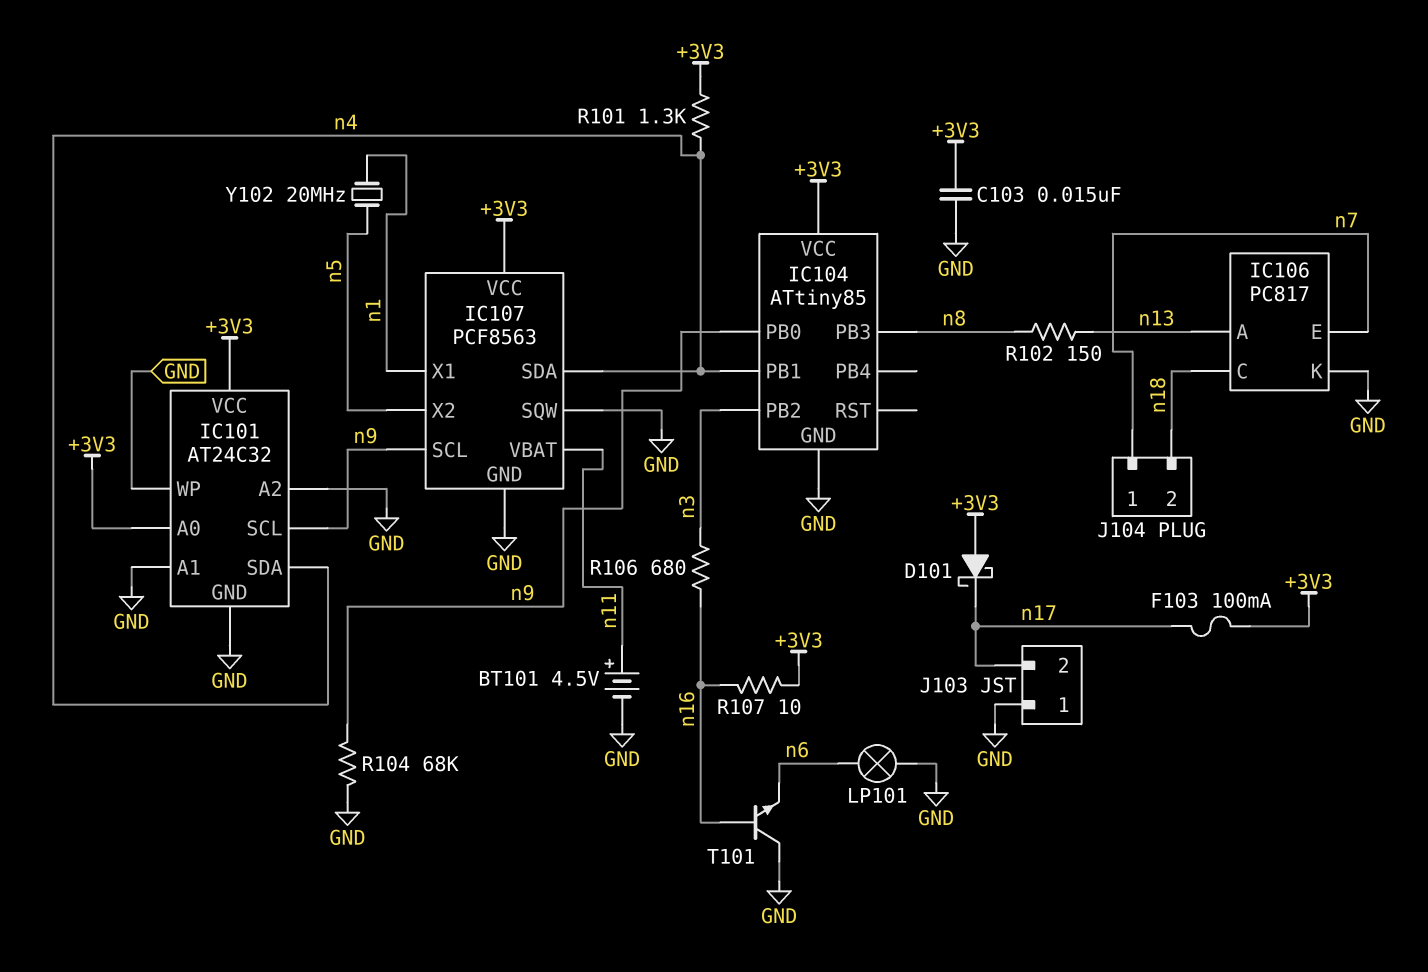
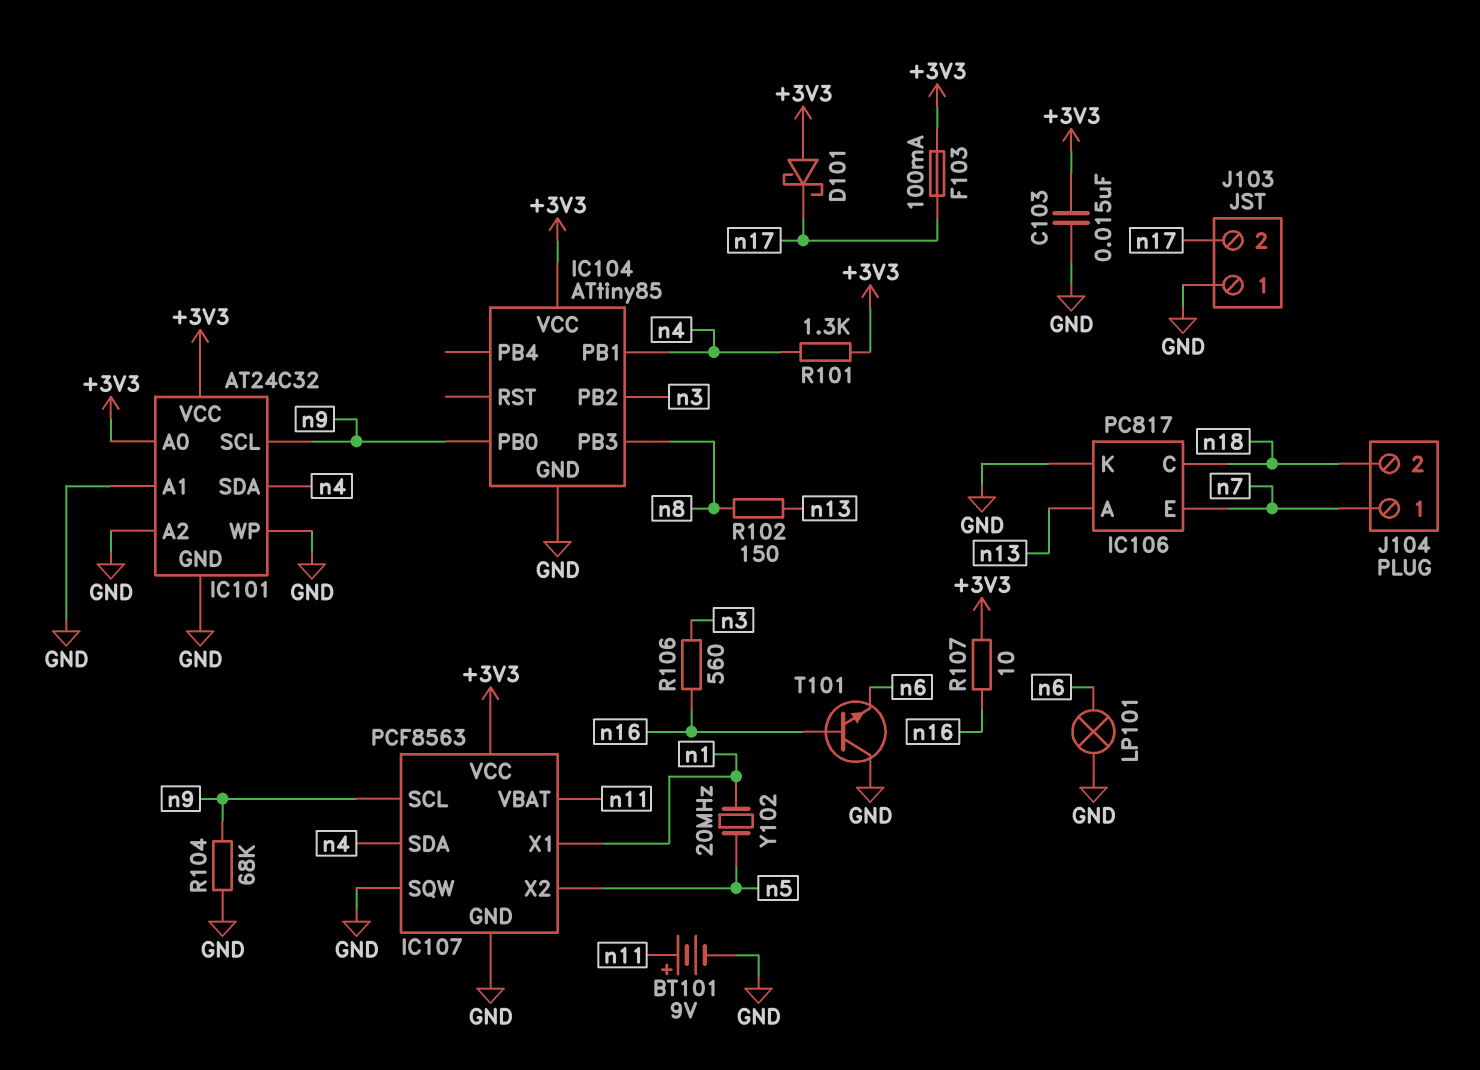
BT101: 4.5V (plus n11, minus GND) -> 9V (plus n11, minus GND)
R106: 680 (n3, n16) -> 560 (n3, n16)

